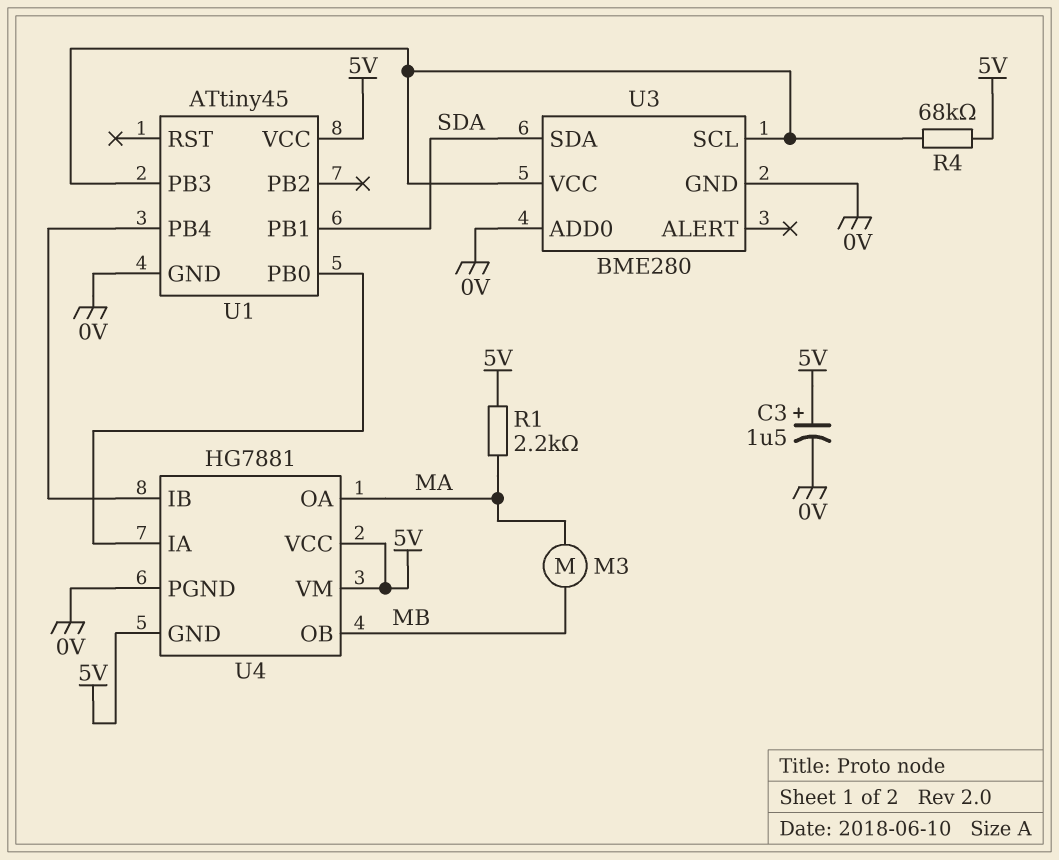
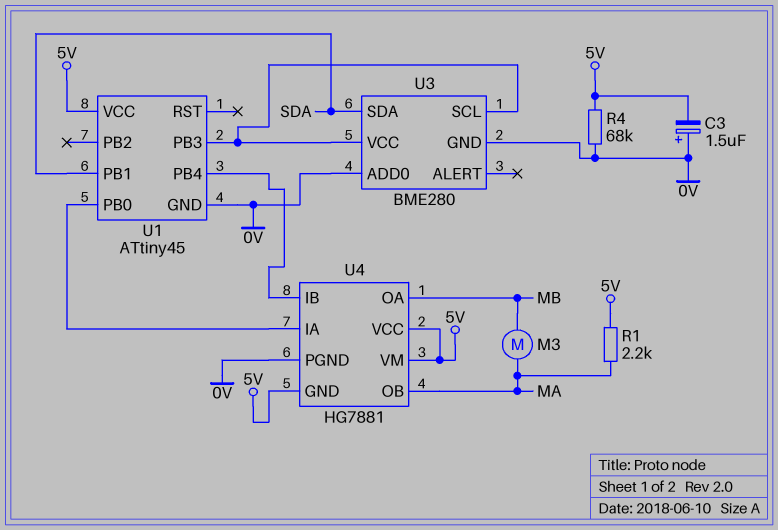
C3: 1.5uF (plus 5V, minus 0V) -> 1.5uF (plus 0V, minus 5V)
R4: 68k (5V, U1/PB3) -> 68k (0V, 5V)
U4 pin OA: MA -> MB
U4 pin OB: MB -> MA

